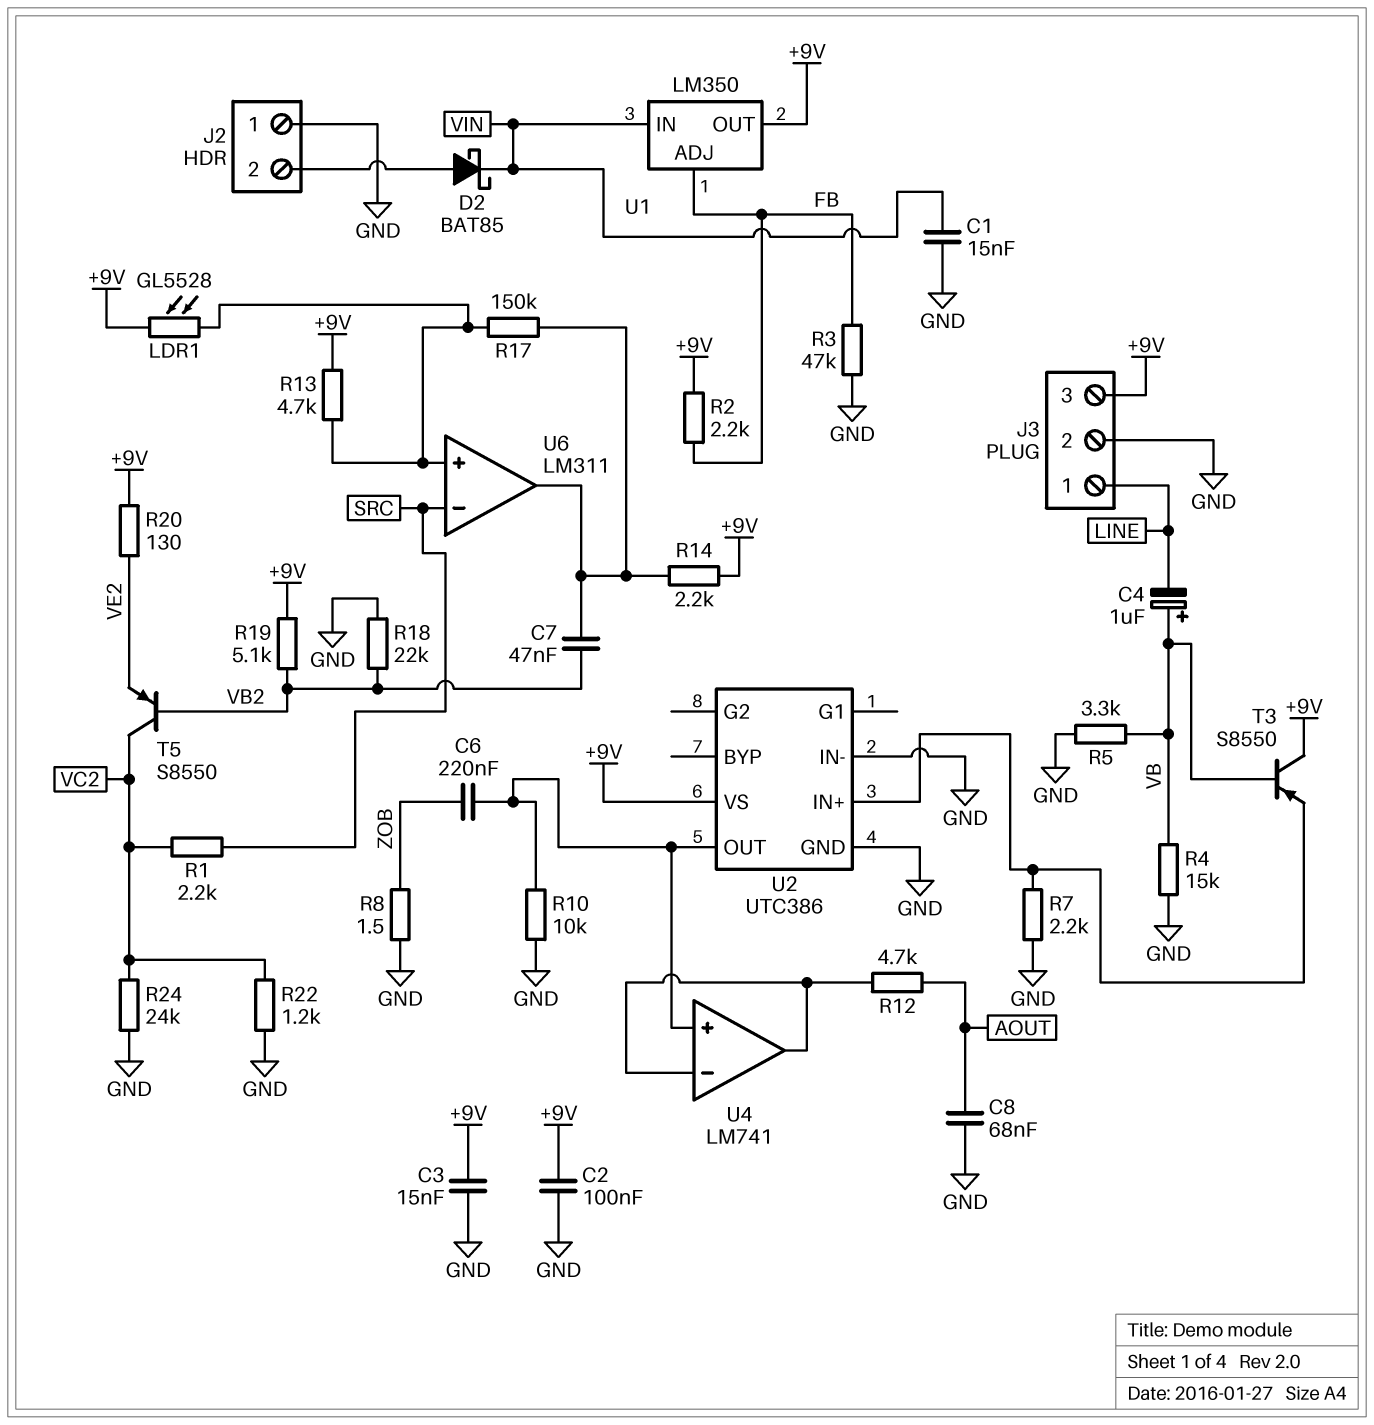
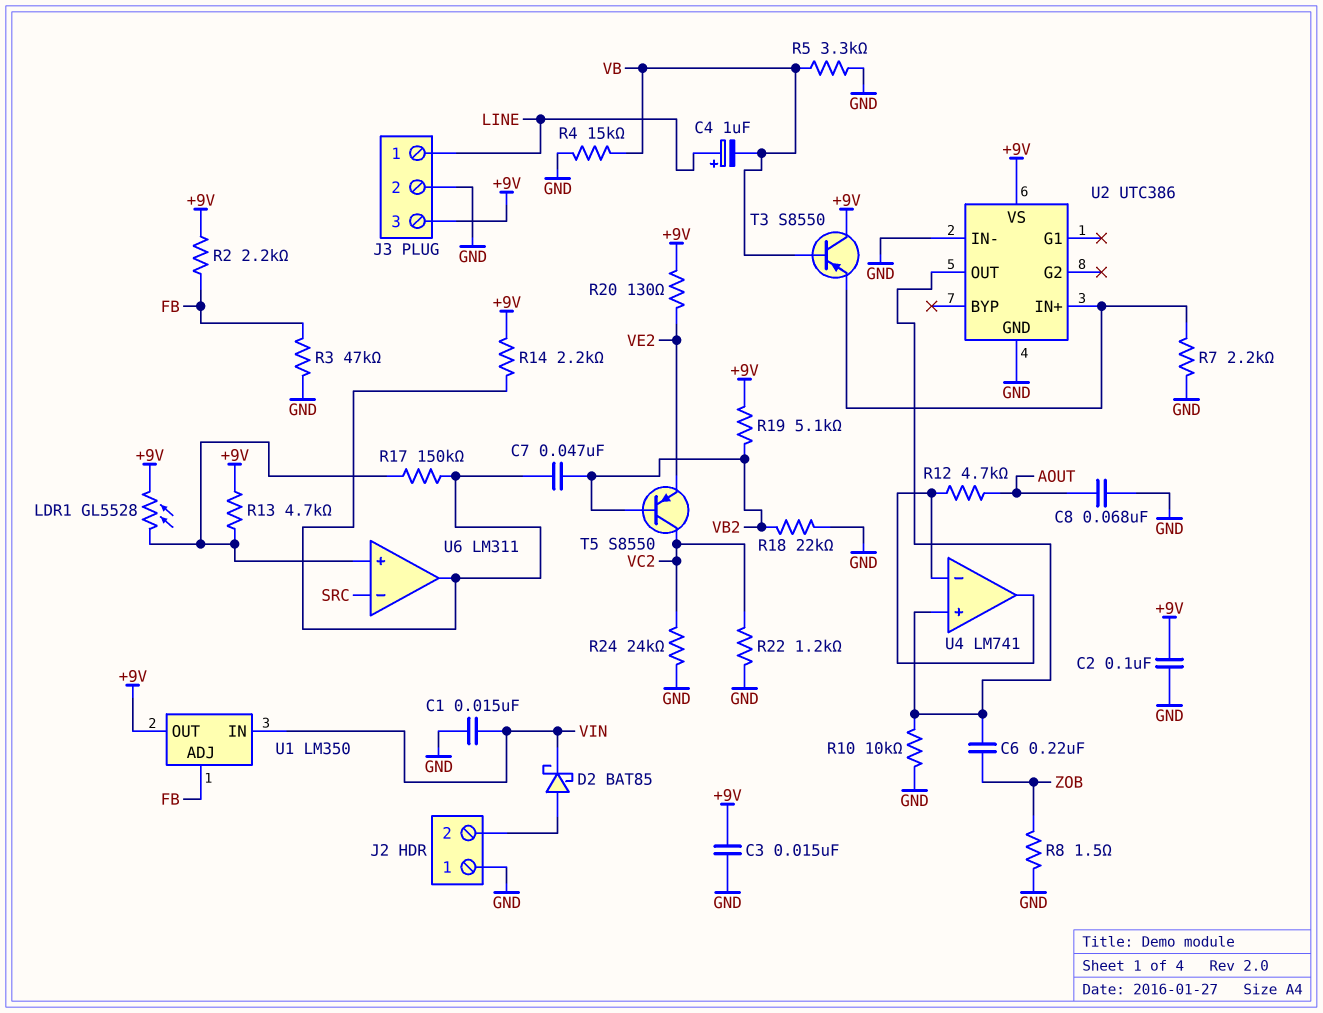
C4: 1uF (plus VB, minus LINE) -> 1uF (plus LINE, minus VB)
R1: 2.2k (SRC, VC2) -> none

